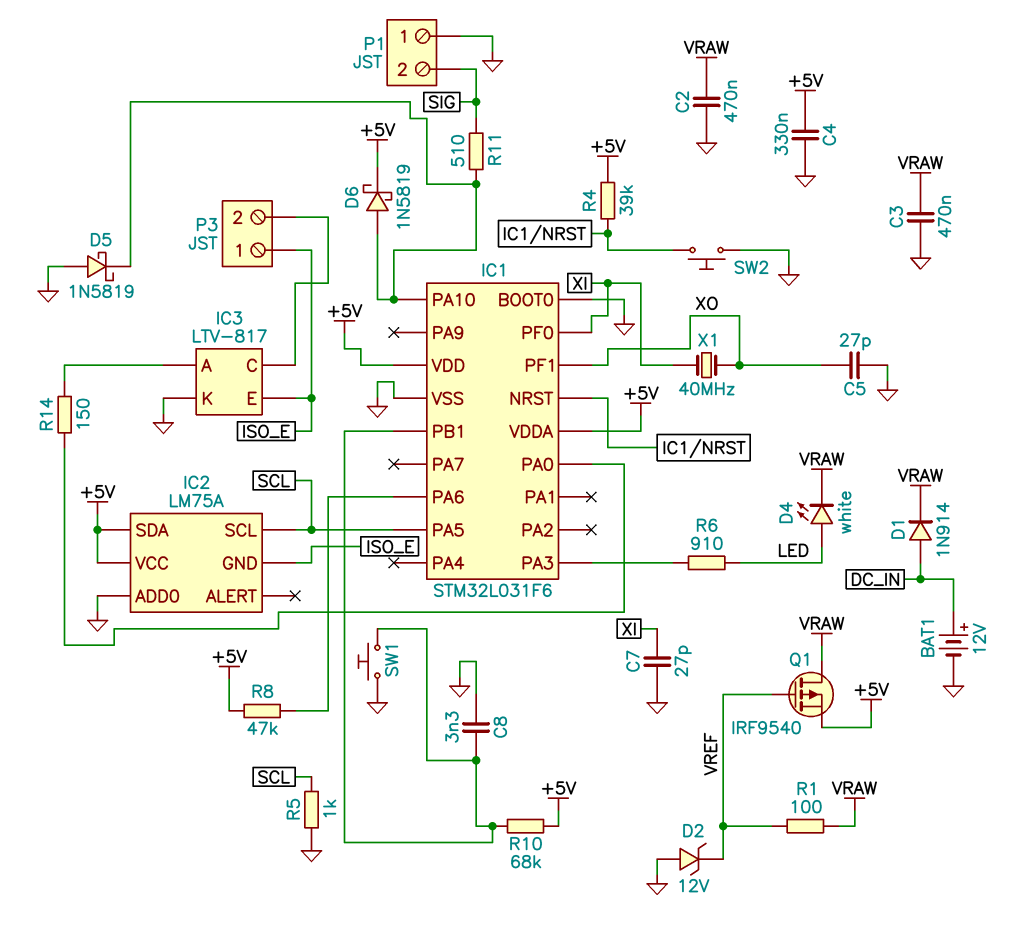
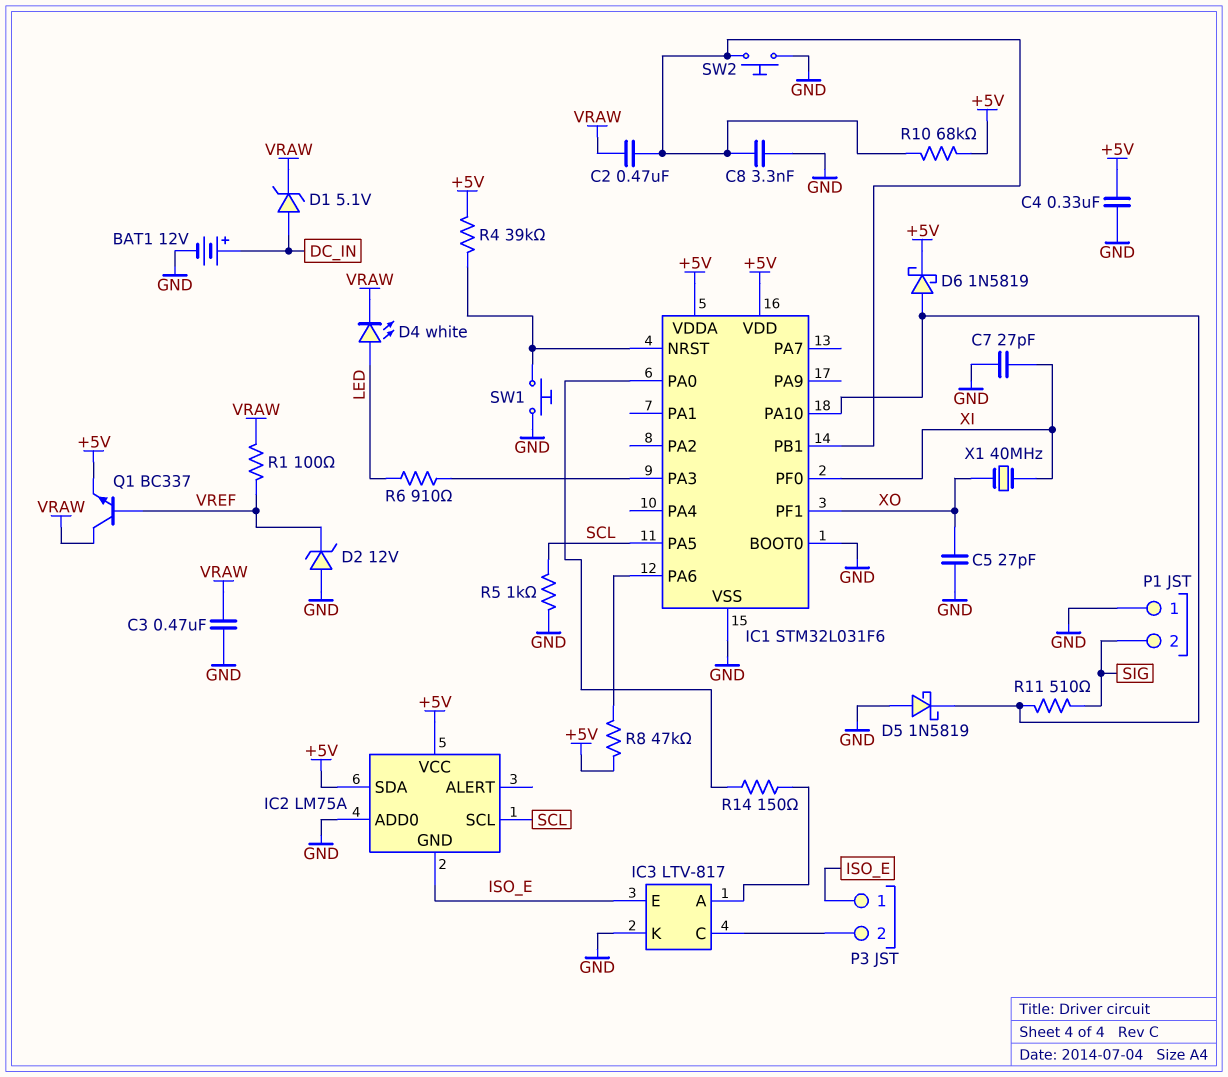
C2: 470nF (GND, VRAW) -> 470nF (IC1/PB1, VRAW)
D1: diode 1N914 (A DC_IN, K VRAW) -> zener 5.1V (A DC_IN, K VRAW)
Q1: PMOS IRF9540 (G VREF, D VRAW, S +5V) -> NPN BC337 (B VREF, C VRAW, E +5V)
SW1: button (GND, IC1/PB1) -> button (GND, IC1/NRST)
SW2: button (GND, IC1/NRST) -> button (GND, IC1/PB1)

